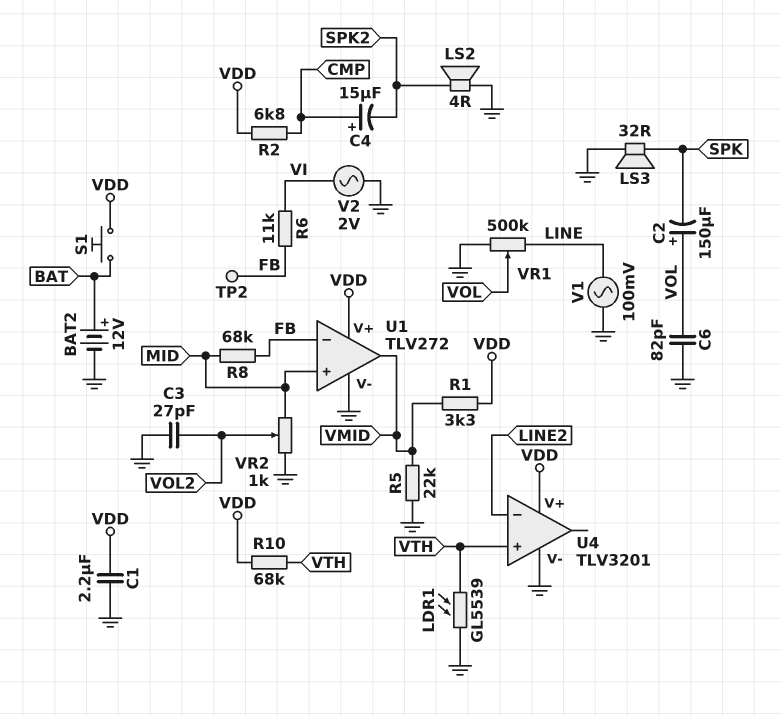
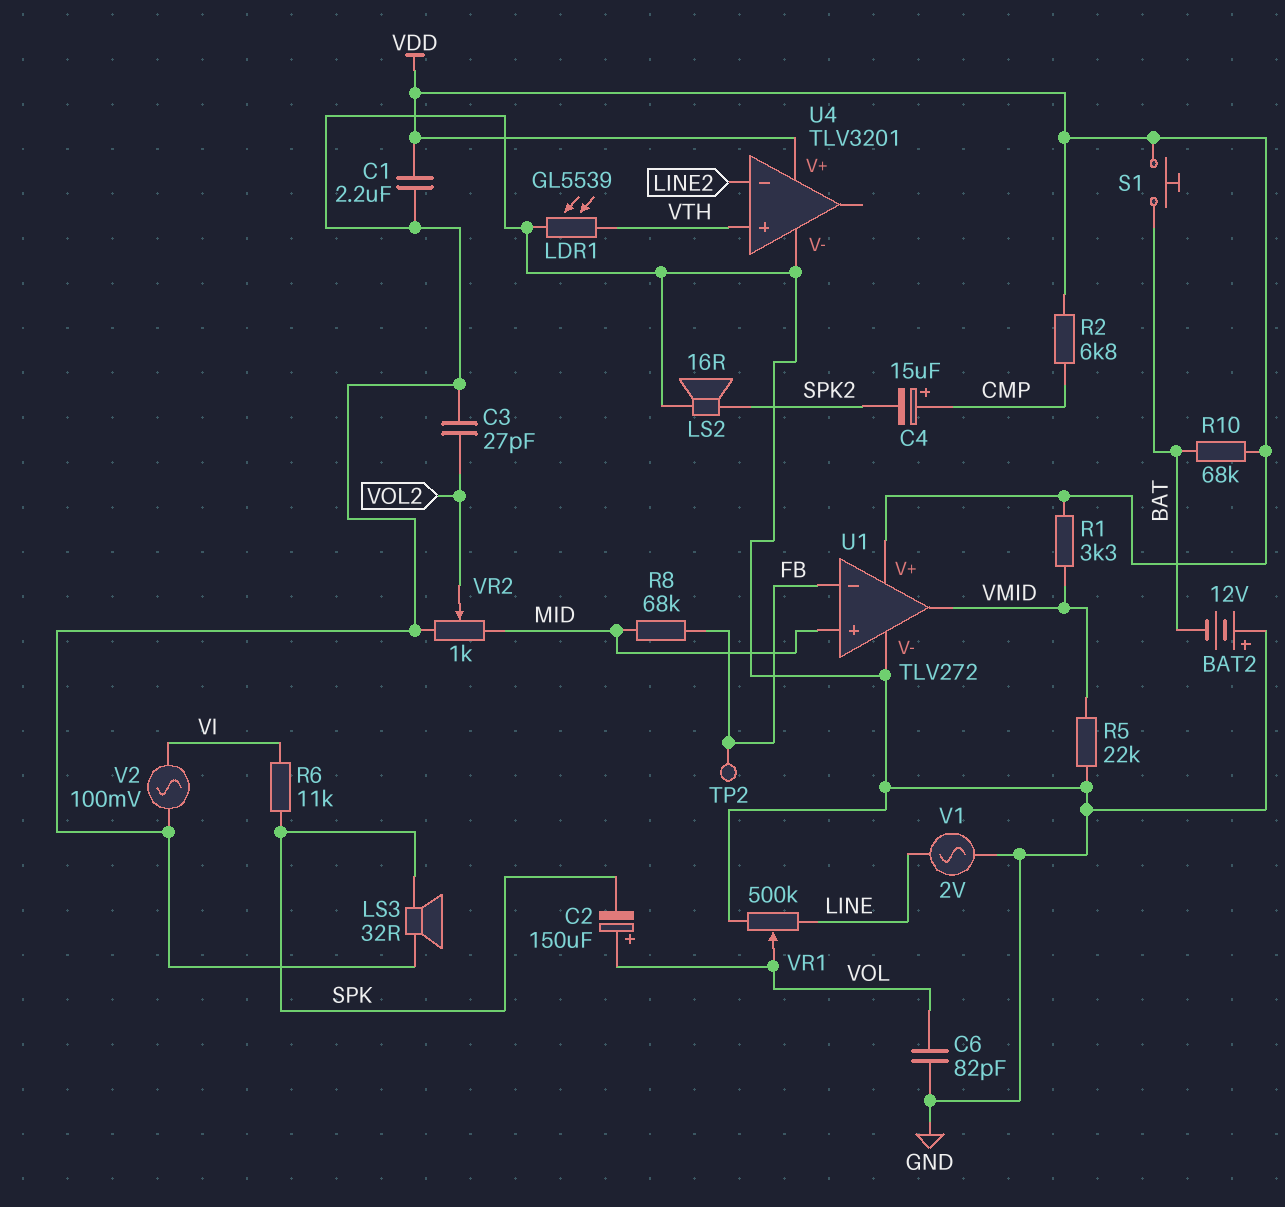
BAT2: 12V (plus BAT, minus GND) -> 12V (plus GND, minus BAT)
LS2: speaker 4R (GND, SPK2) -> speaker 16R (GND, SPK2)
R6: 11k (FB, VI) -> 11k (SPK, VI)
R10: 68k (VDD, VTH) -> 68k (BAT, VDD)
V1: AC 100mV (GND, LINE) -> AC 2V (GND, LINE)
V2: AC 2V (GND, VI) -> AC 100mV (GND, VI)

